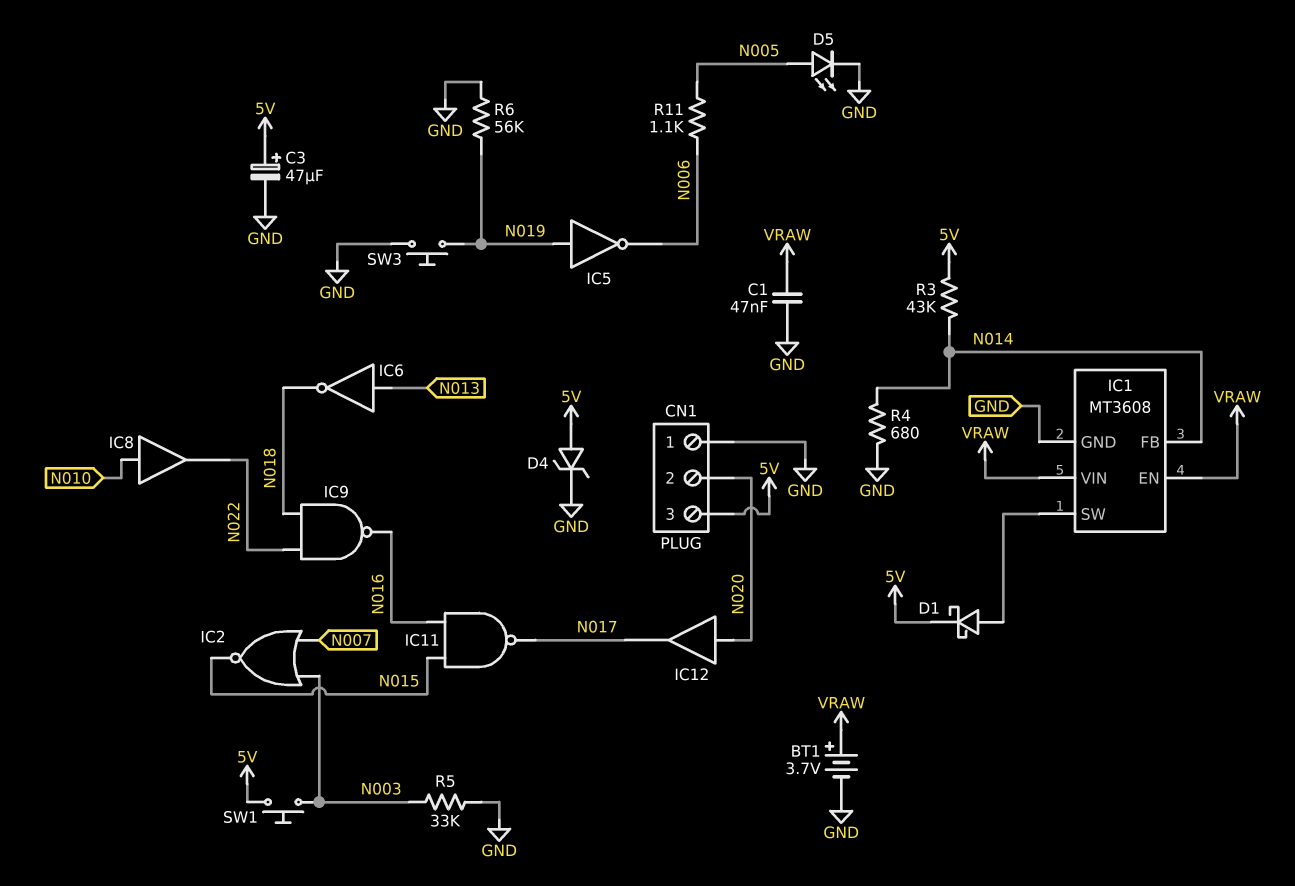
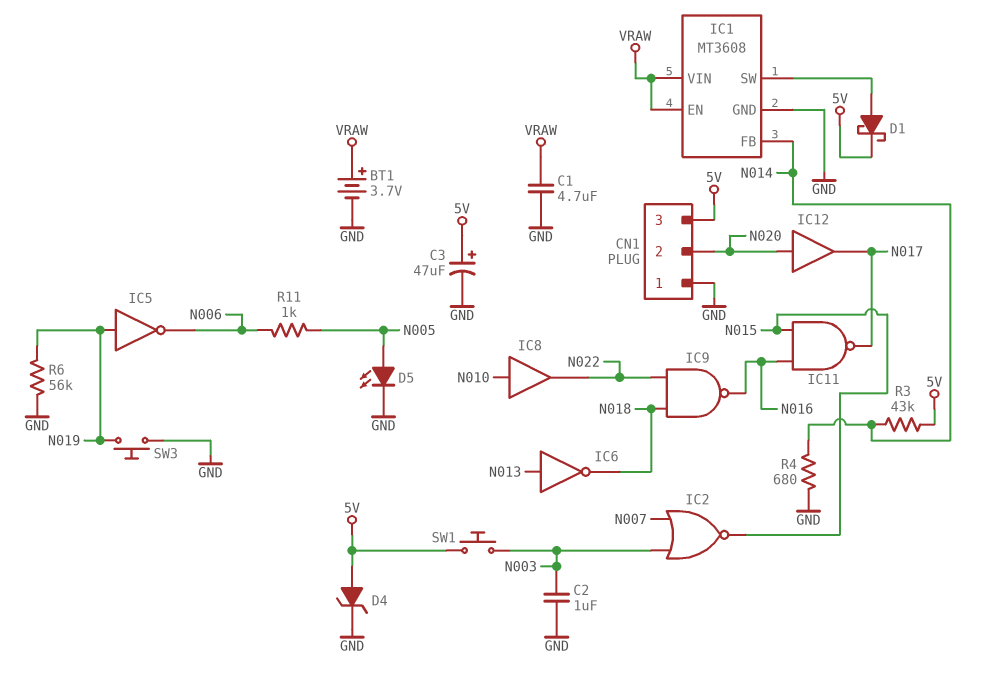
C1: 47nF (GND, VRAW) -> 4.7uF (GND, VRAW)
C2: none -> 1uF (GND, N003)
R5: 33k (GND, N003) -> none
R11: 1.1k (N005, N006) -> 1k (N005, N006)

